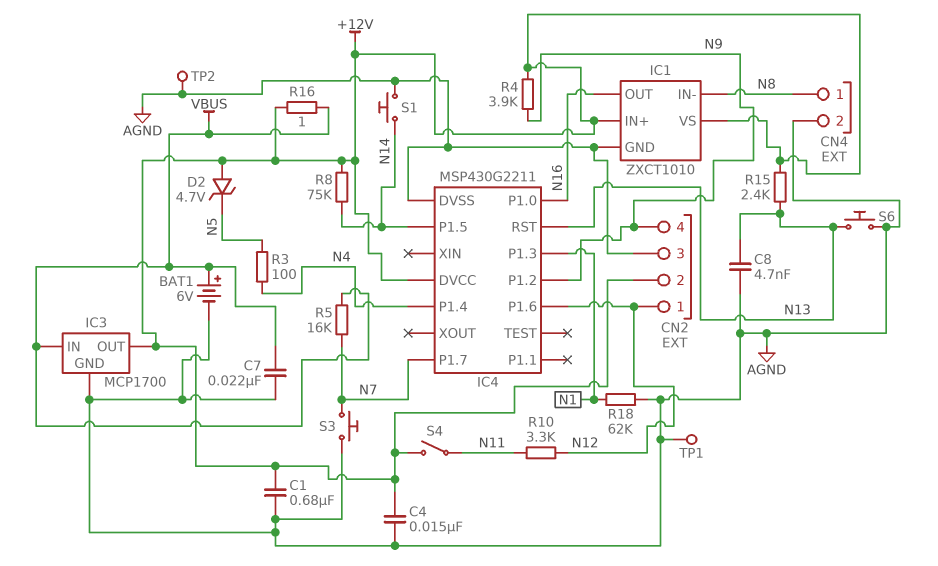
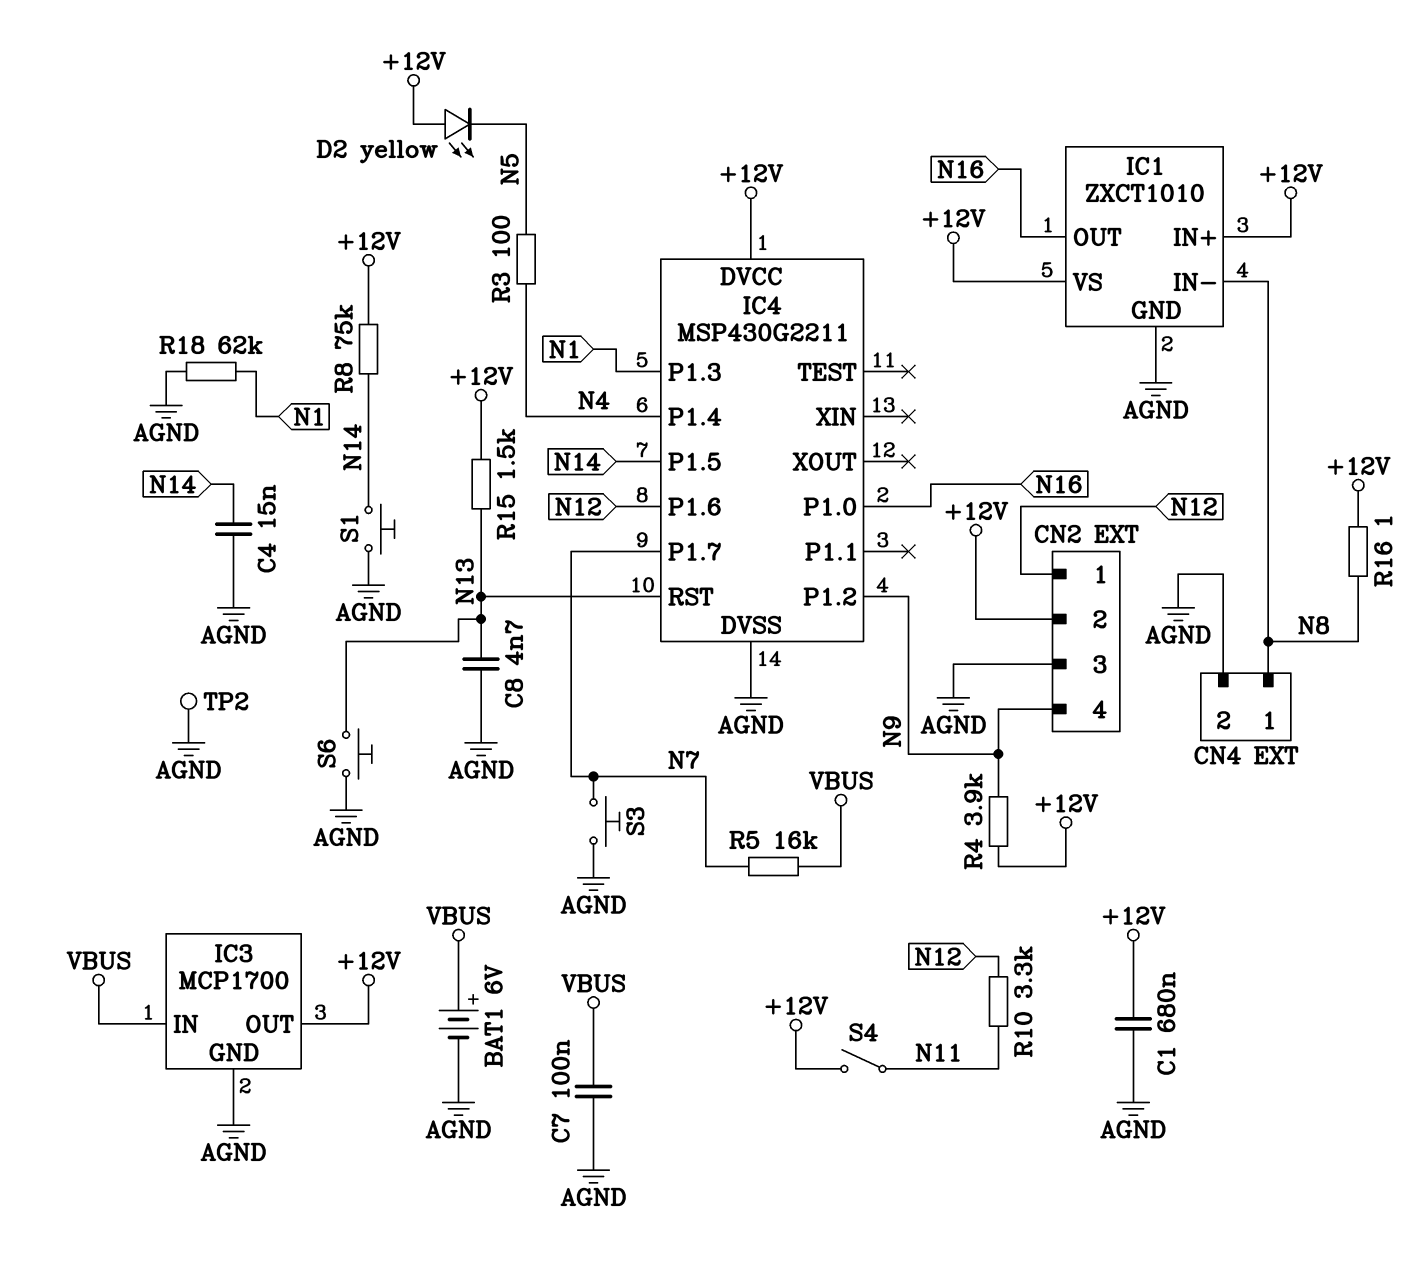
C4: 15nF (+12V, AGND) -> 15nF (AGND, N14)
C7: 22nF (AGND, VBUS) -> 100nF (AGND, VBUS)
D2: zener 4.7V (A +12V, K N5) -> LED yellow (A +12V, K N5)
R15: 2.4k (+12V, N13) -> 1.5k (+12V, N13)
R16: 1 (+12V, VBUS) -> 1 (+12V, N8)
TP1: test point (AGND) -> none

